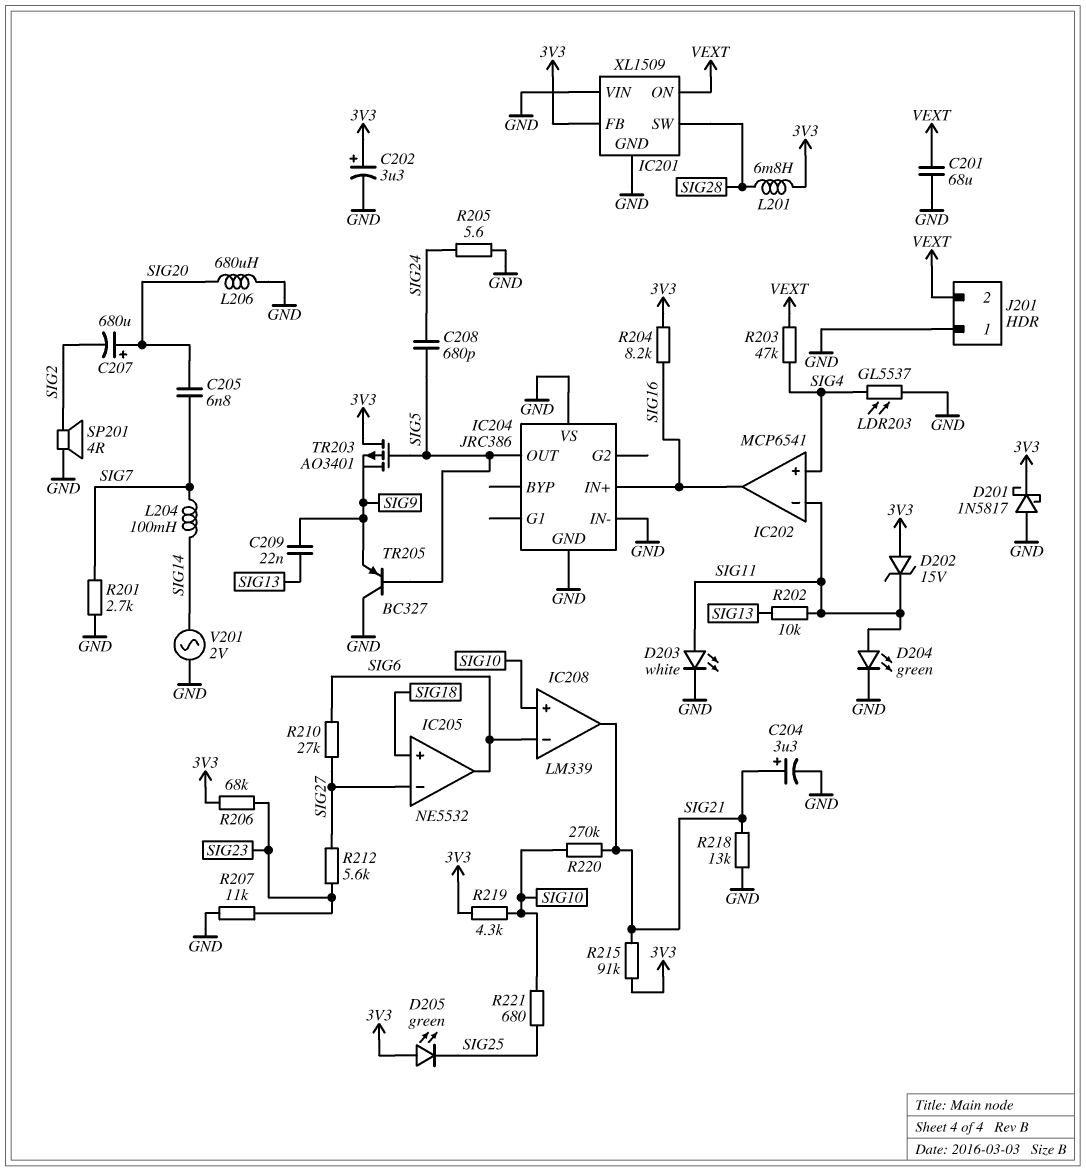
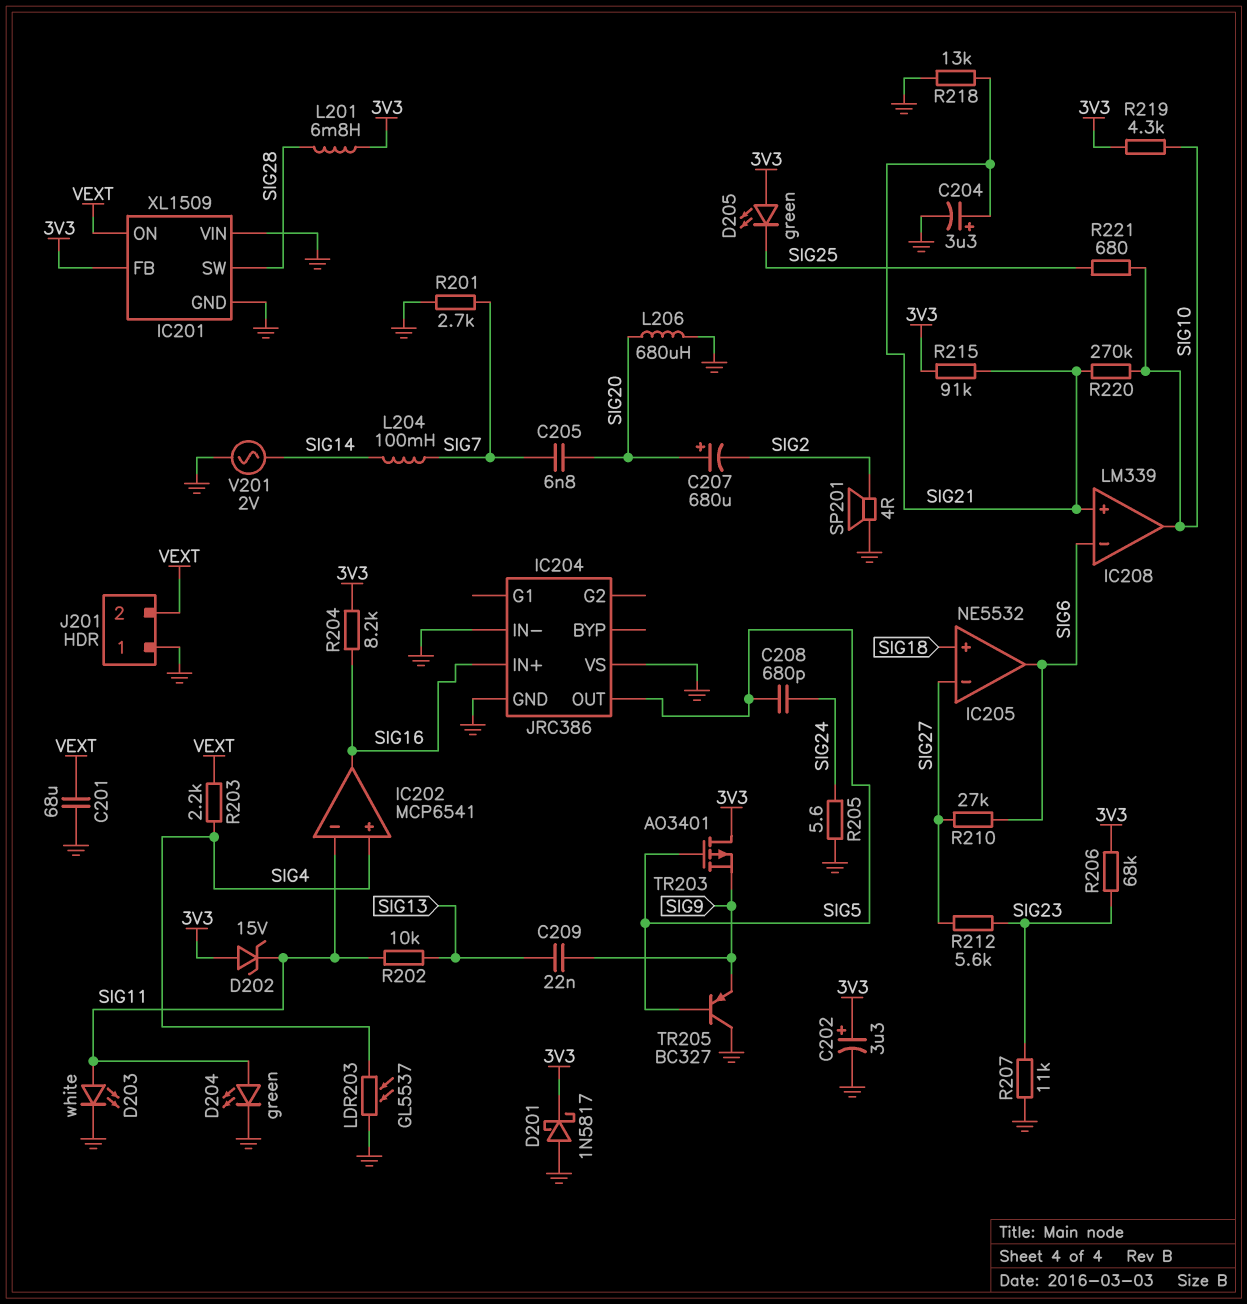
IC208 pin in+: SIG10 -> SIG21
IC208 pin out: SIG21 -> SIG10
R203: 47k (SIG4, VEXT) -> 2.2k (SIG4, VEXT)

